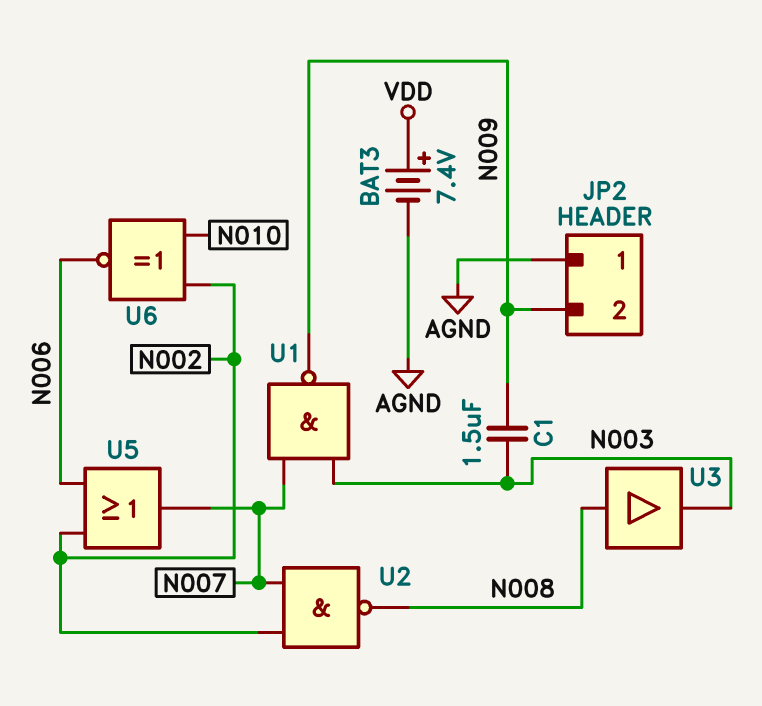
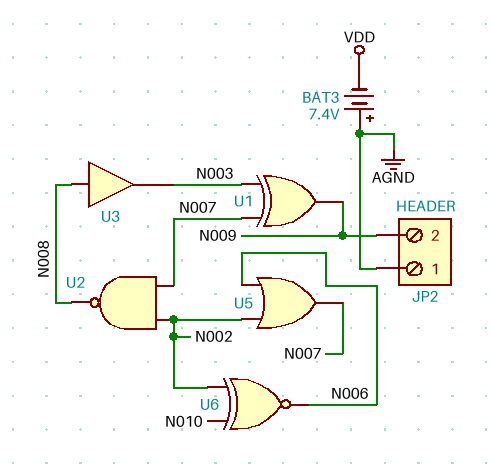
BAT3: 7.4V (plus VDD, minus AGND) -> 7.4V (plus AGND, minus VDD)
C1: 1.5uF (N003, N009) -> none
U1: NAND (in N003, in N007, out N009) -> XOR (in N003, in N007, out N009)

